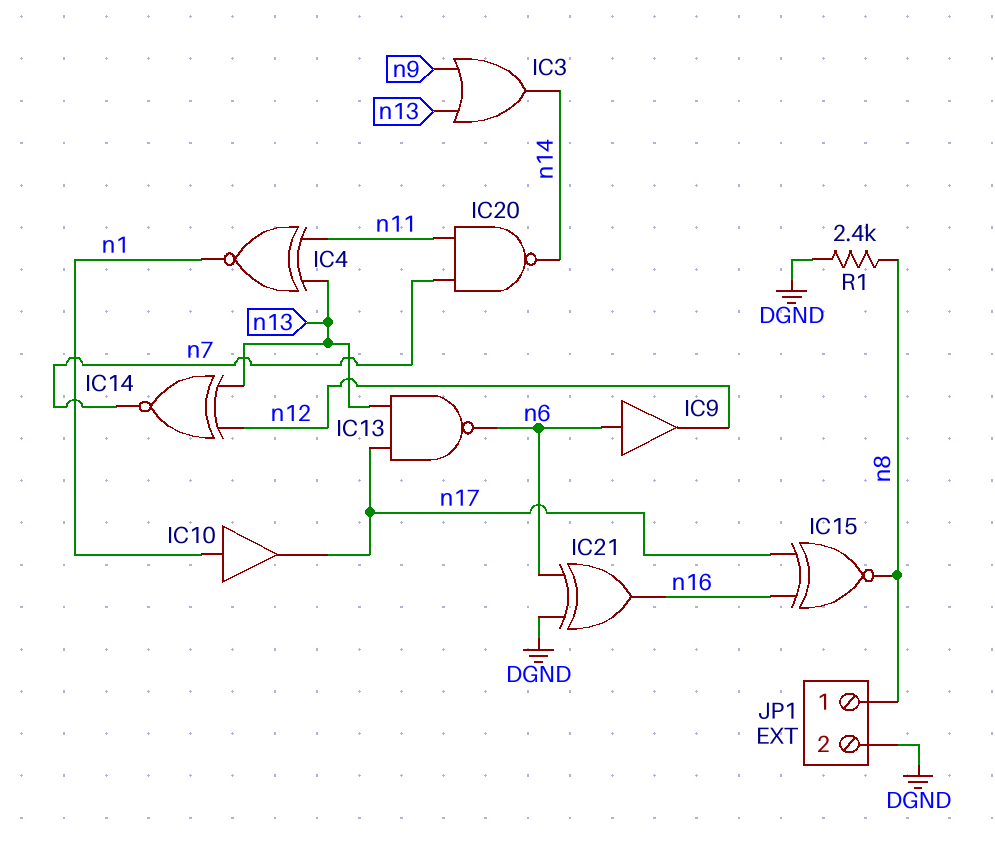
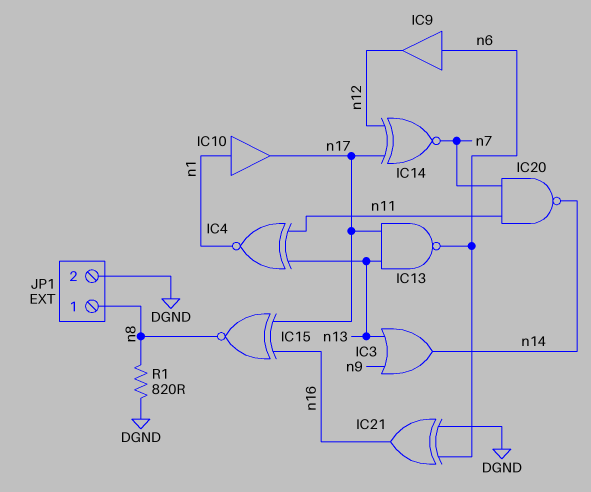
IC14: XNOR (in n12, in n13, out n7) -> XNOR (in n12, in n17, out n7)
R1: 2.4k (DGND, n8) -> 820 (DGND, n8)

